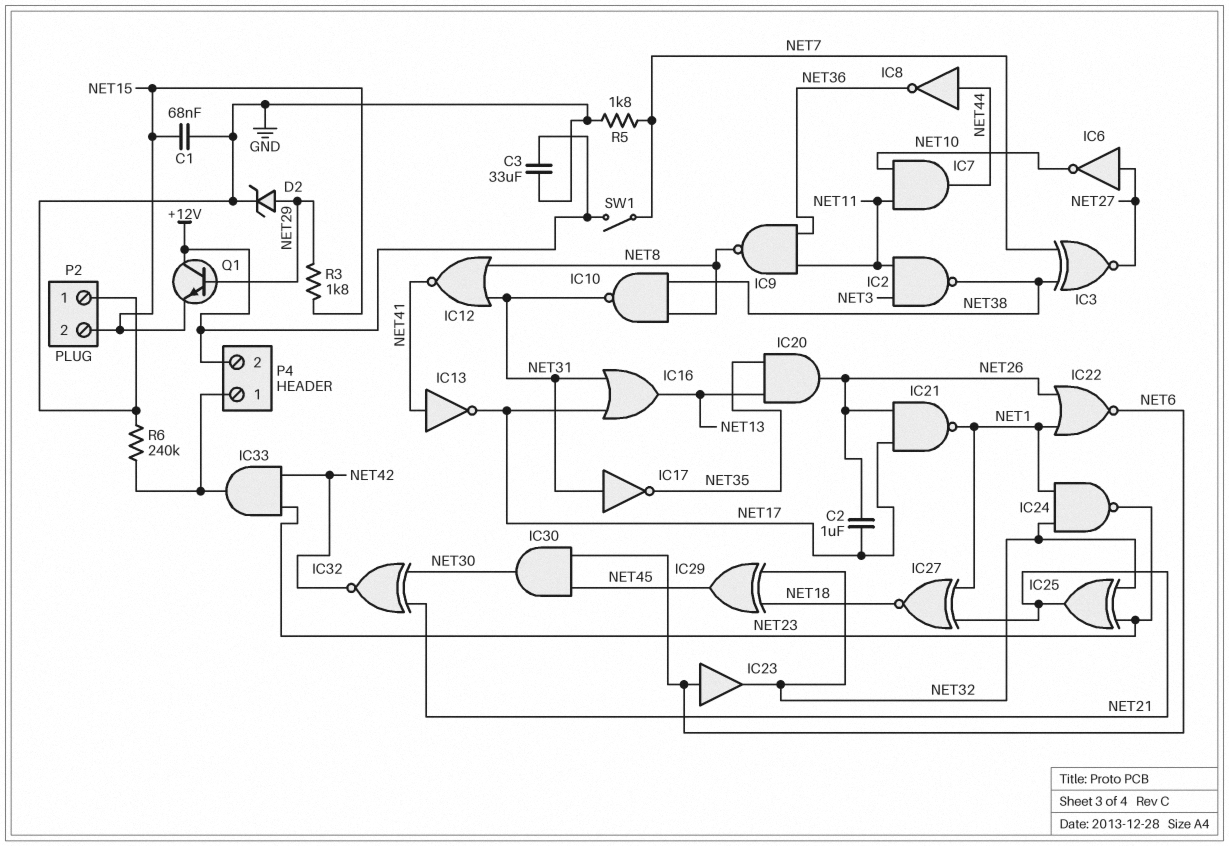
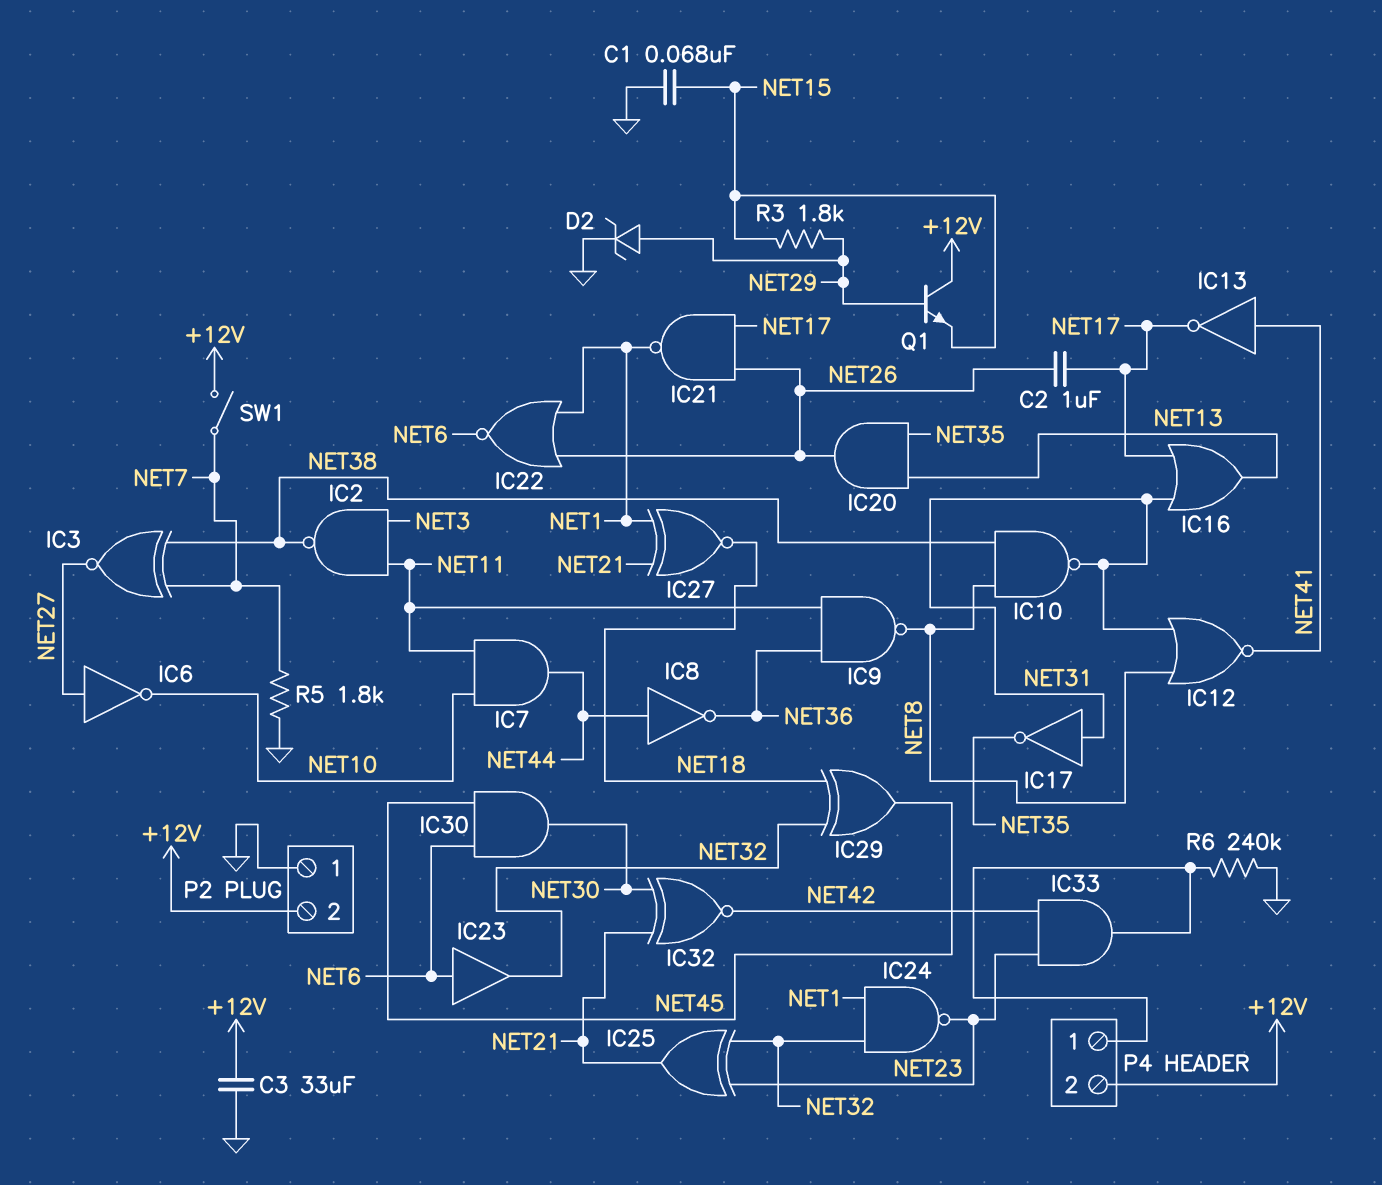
P2 pin 2: NET15 -> +12V

